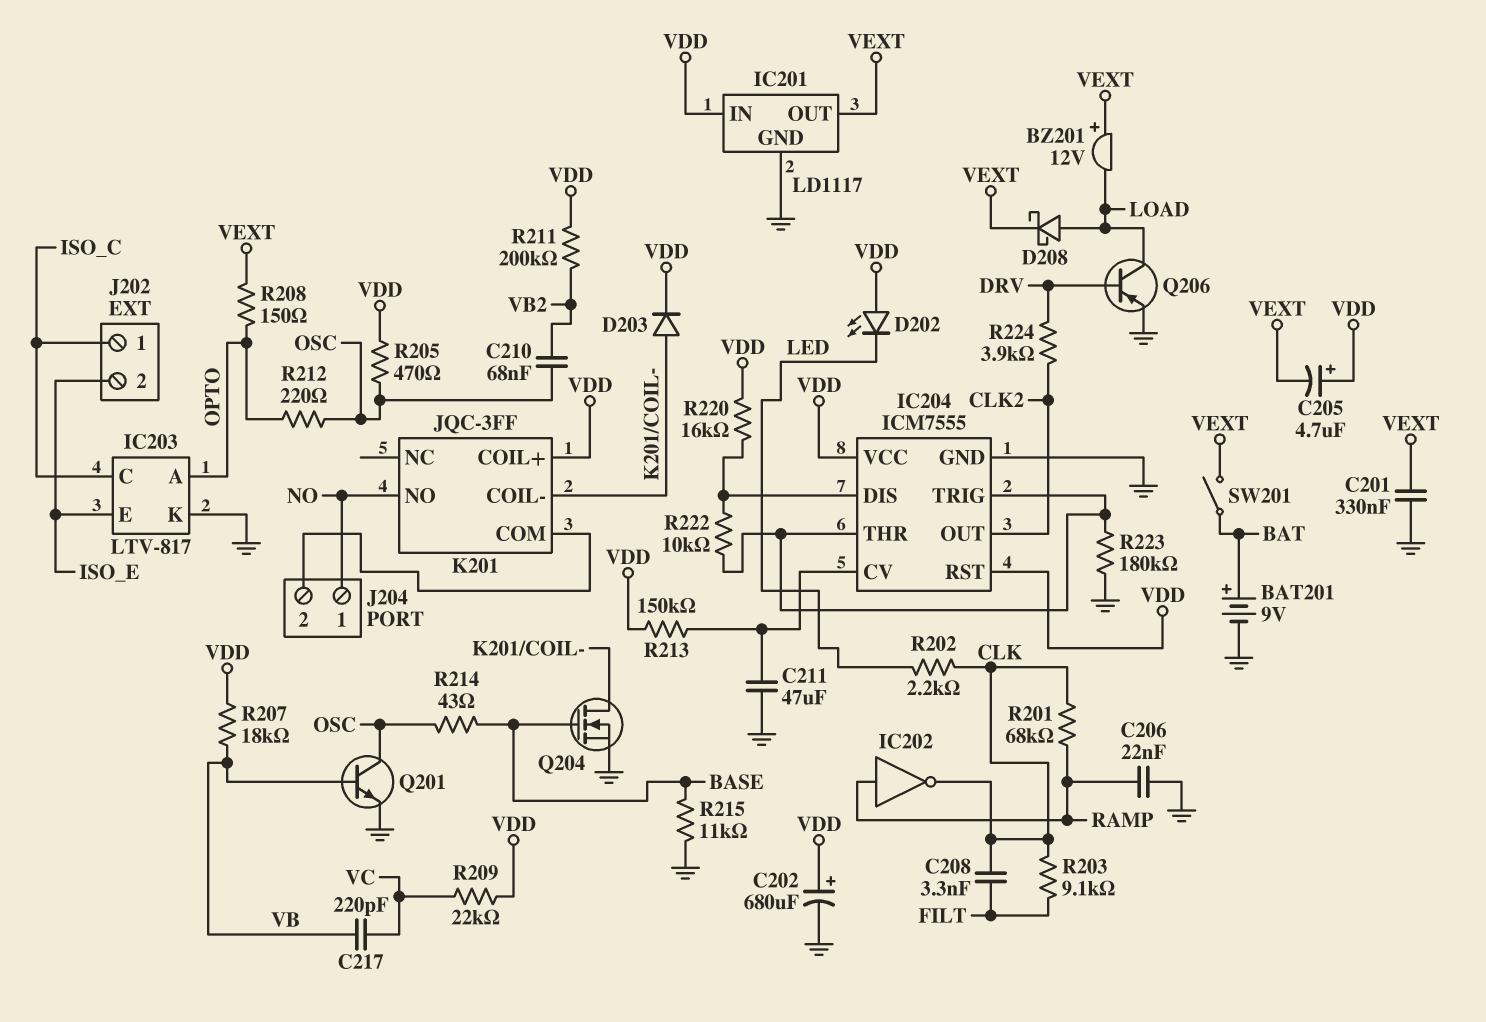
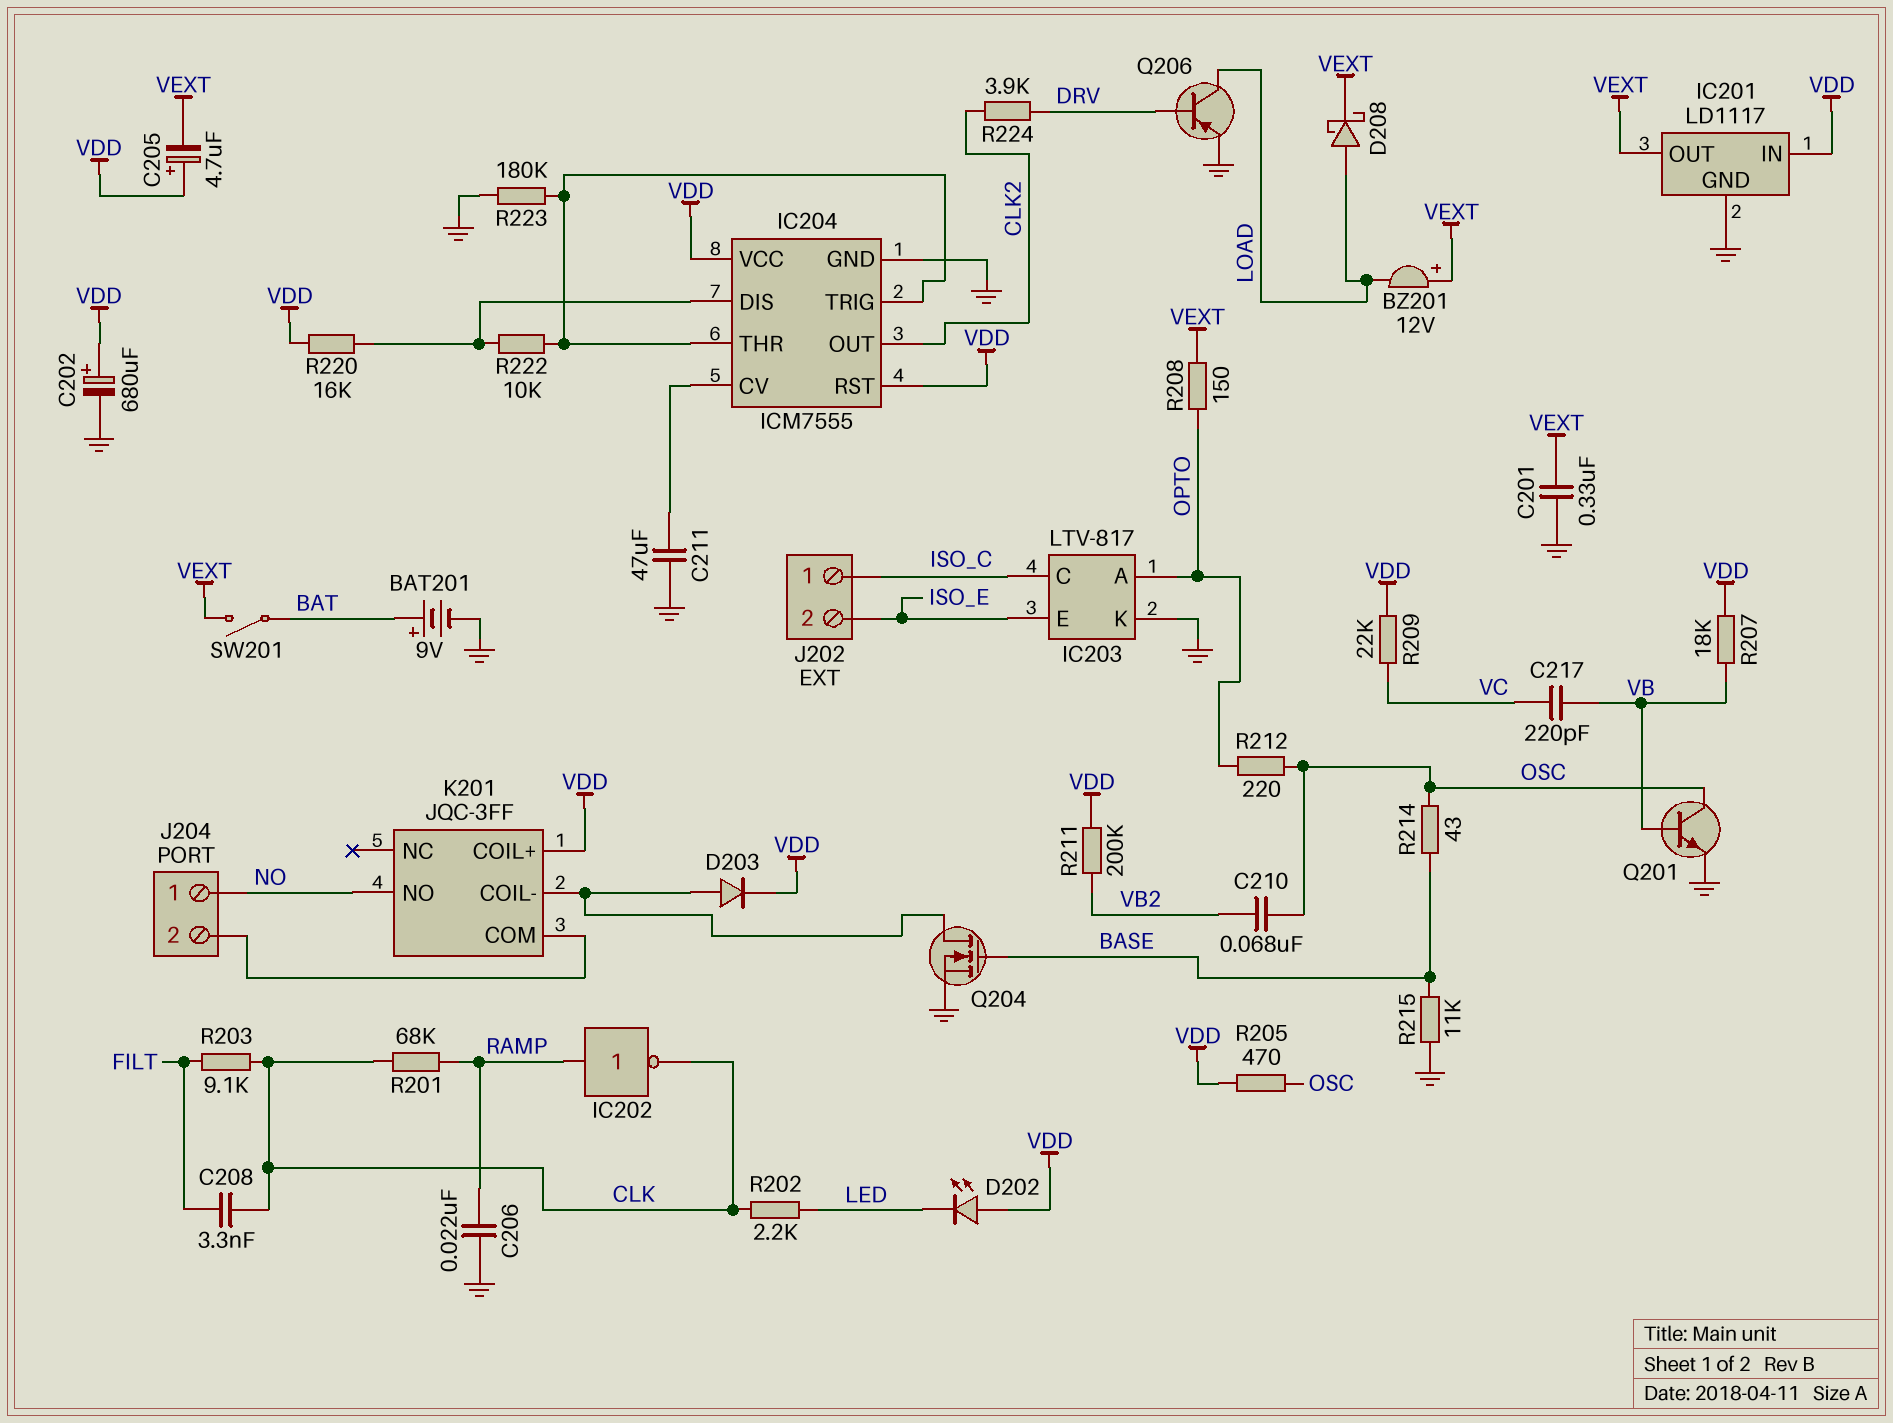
R213: 150k (IC204/CV, VDD) -> none

